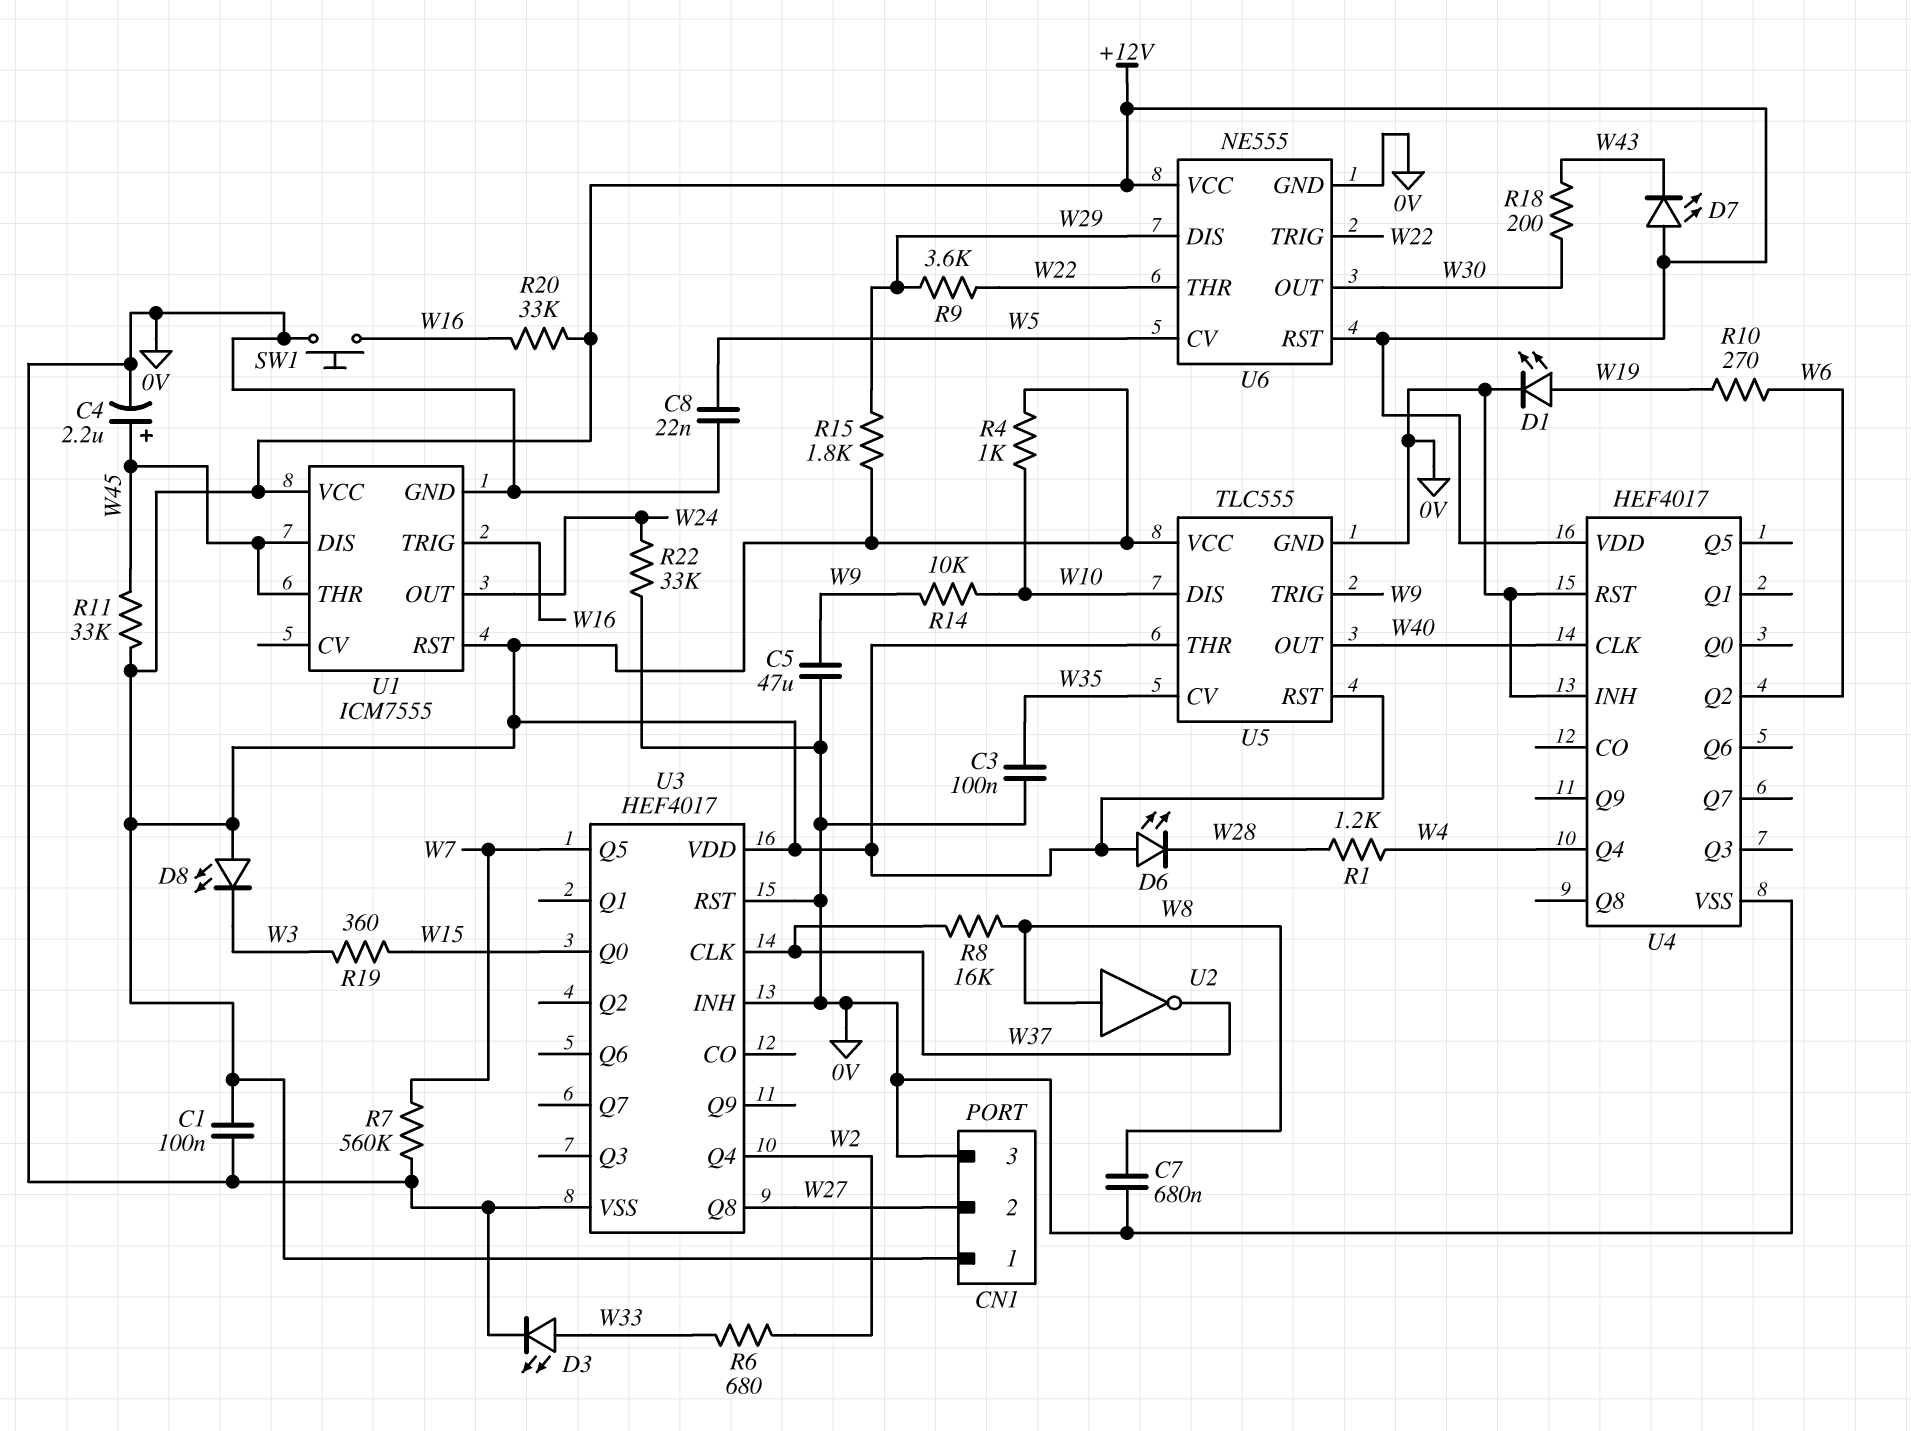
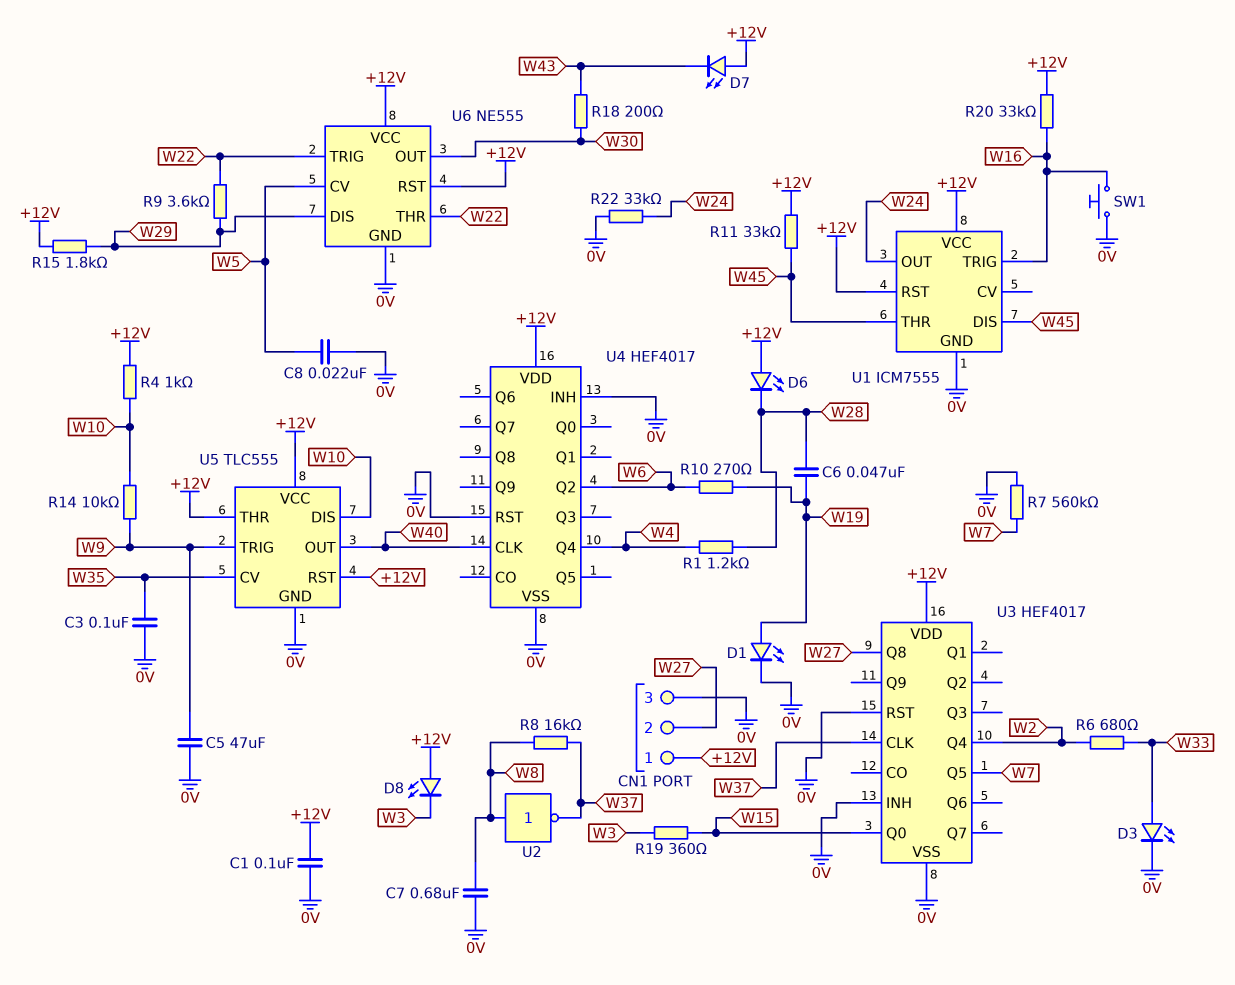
C4: 2.2uF (plus W45, minus 0V) -> none
C6: none -> 47nF (W19, W28)

